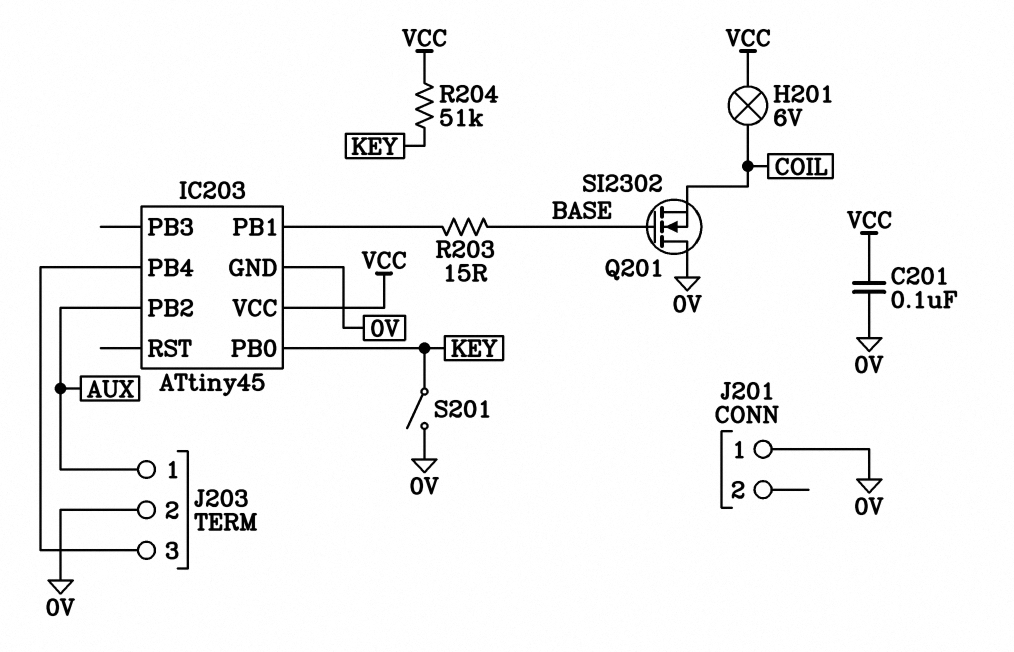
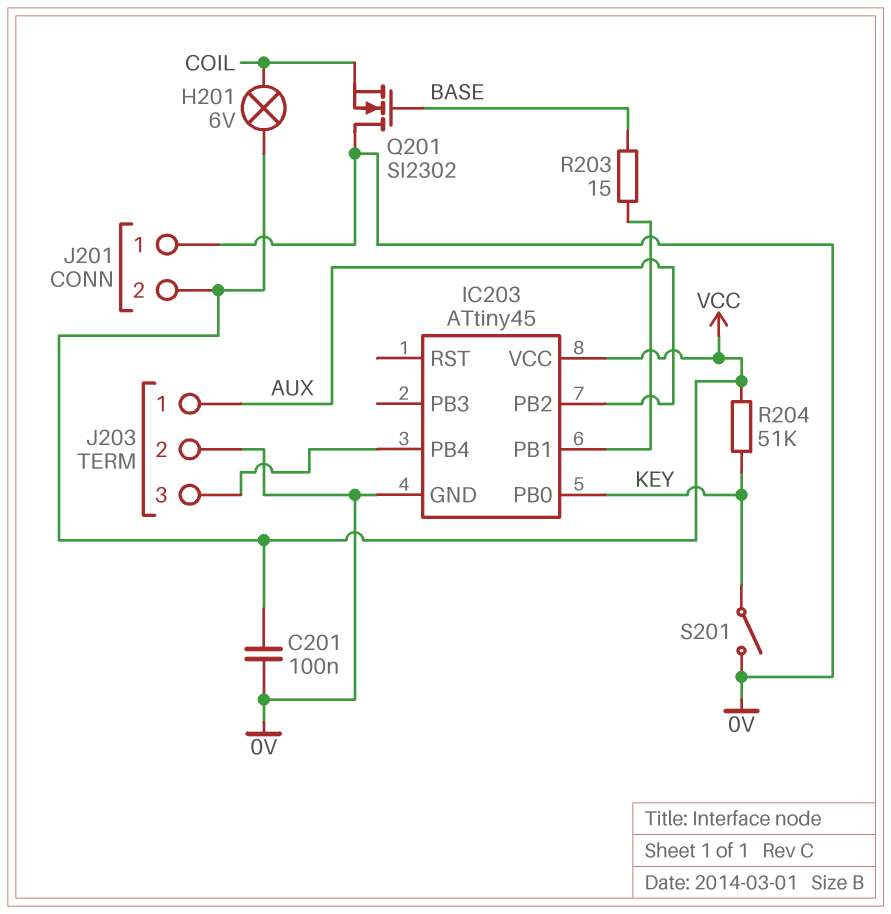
J201 pin 2: none -> VCC

